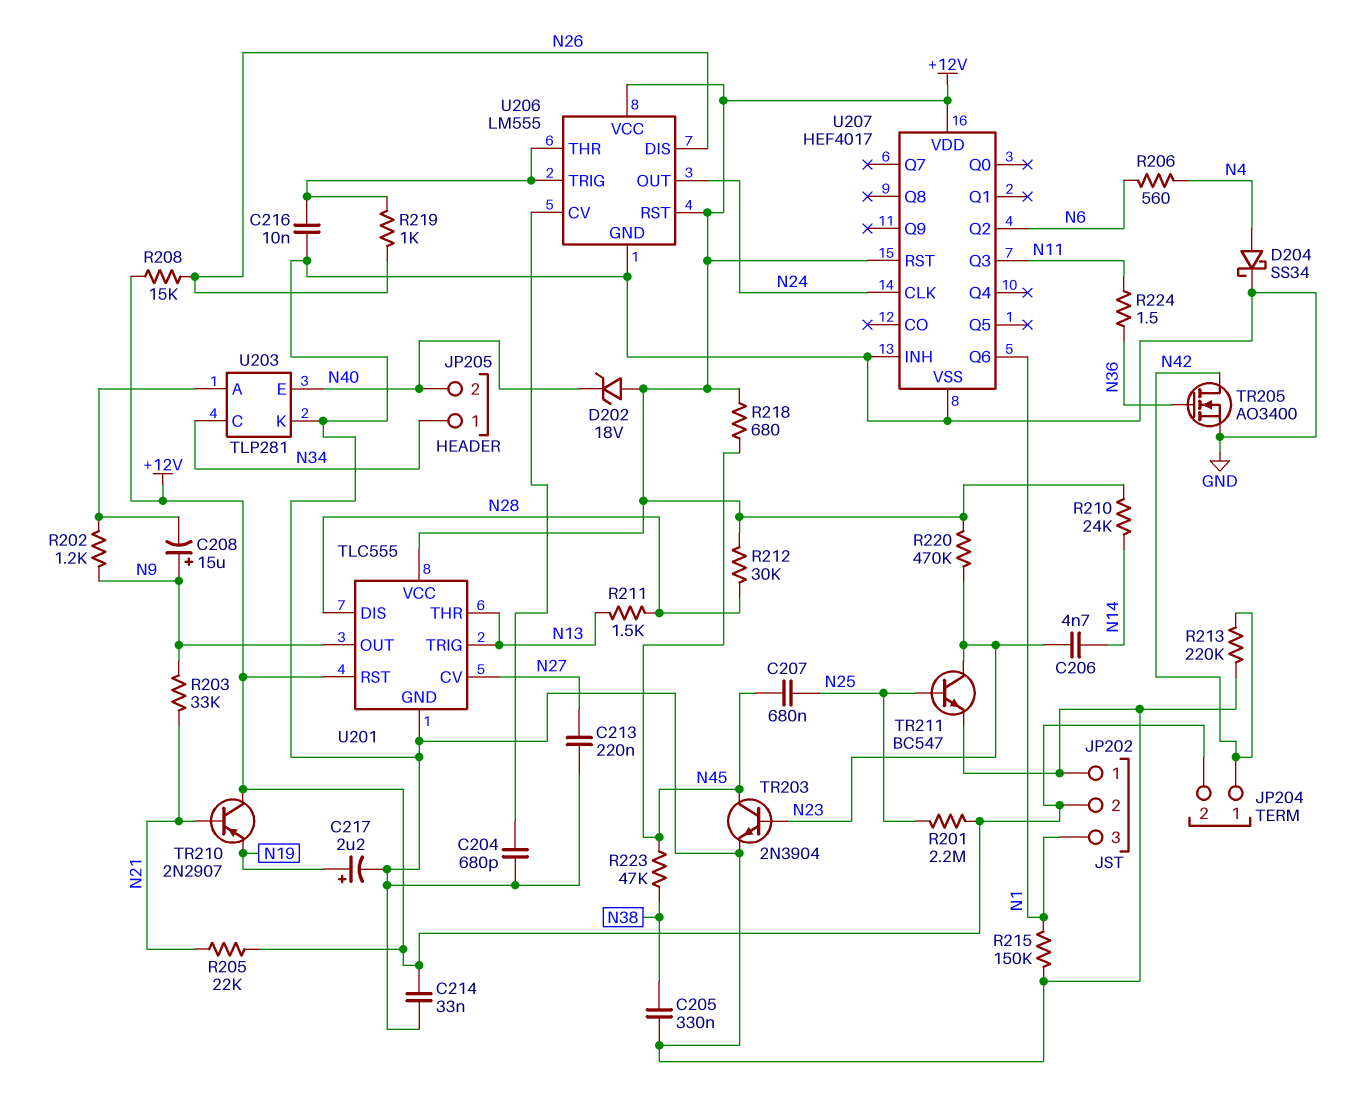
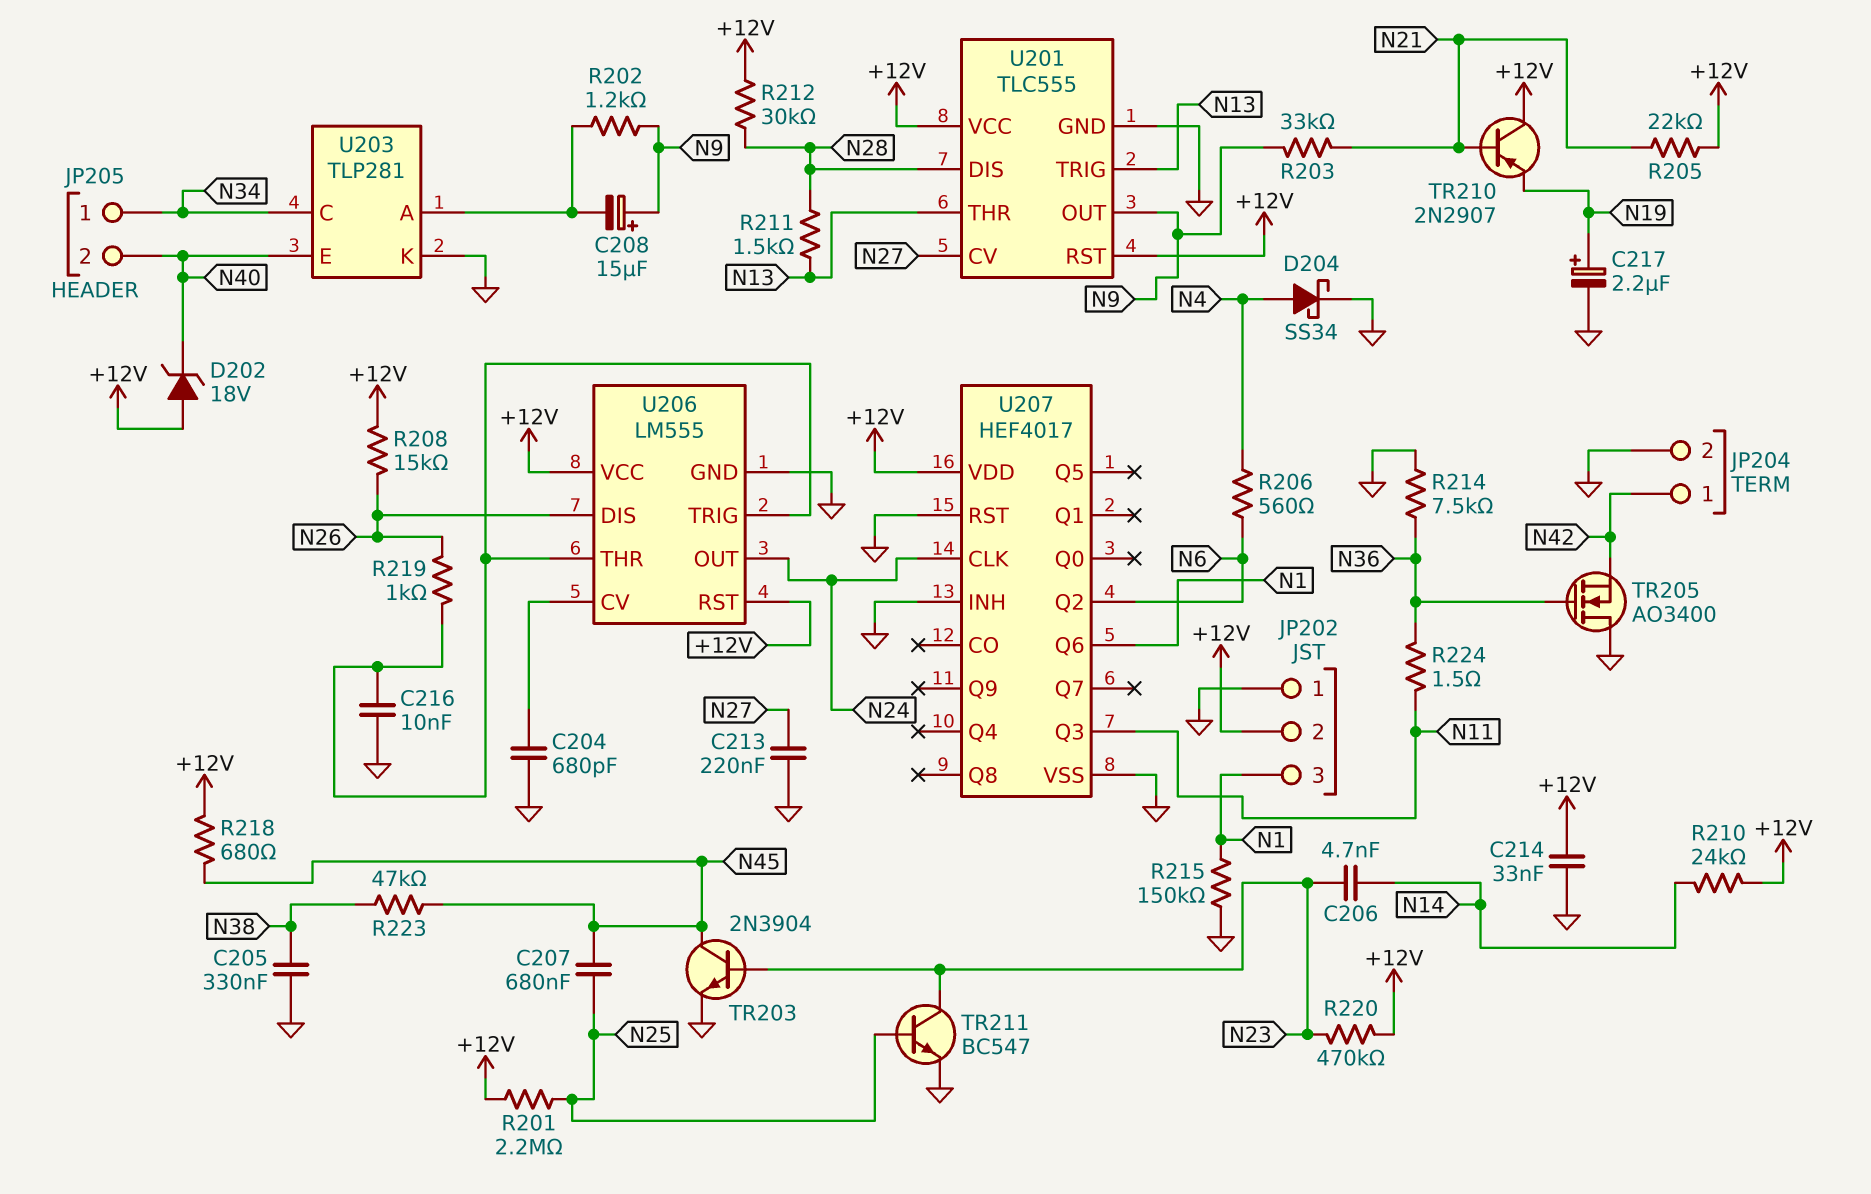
JP204 pin 2: +12V -> GND
R213: 220k (GND, N42) -> none
R214: none -> 7.5k (GND, N36)
TR205: NMOS AO3400 (G N36, D N42, S GND) -> NMOS AO3400 (G N36, D GND, S N42)
U207 pin RST: +12V -> GND

